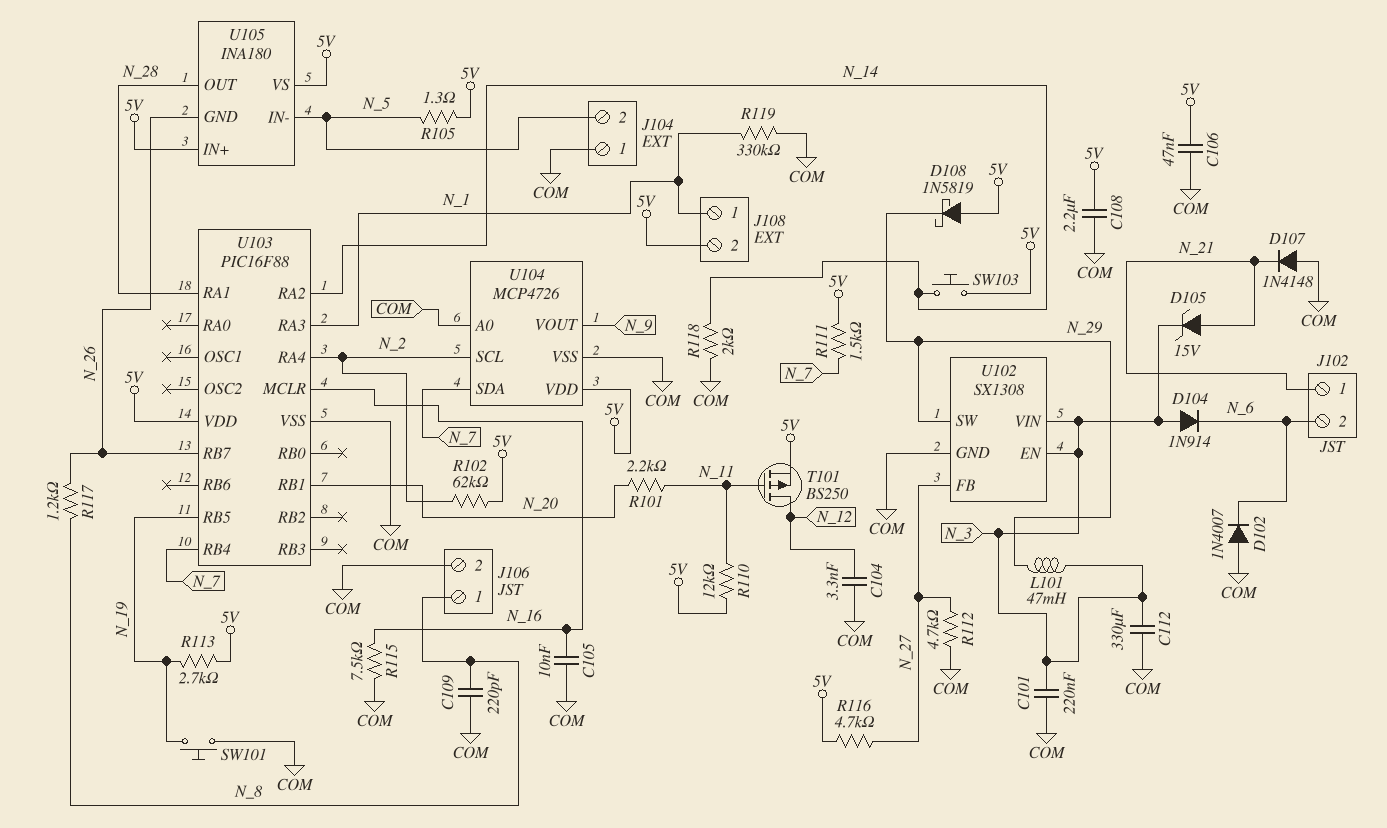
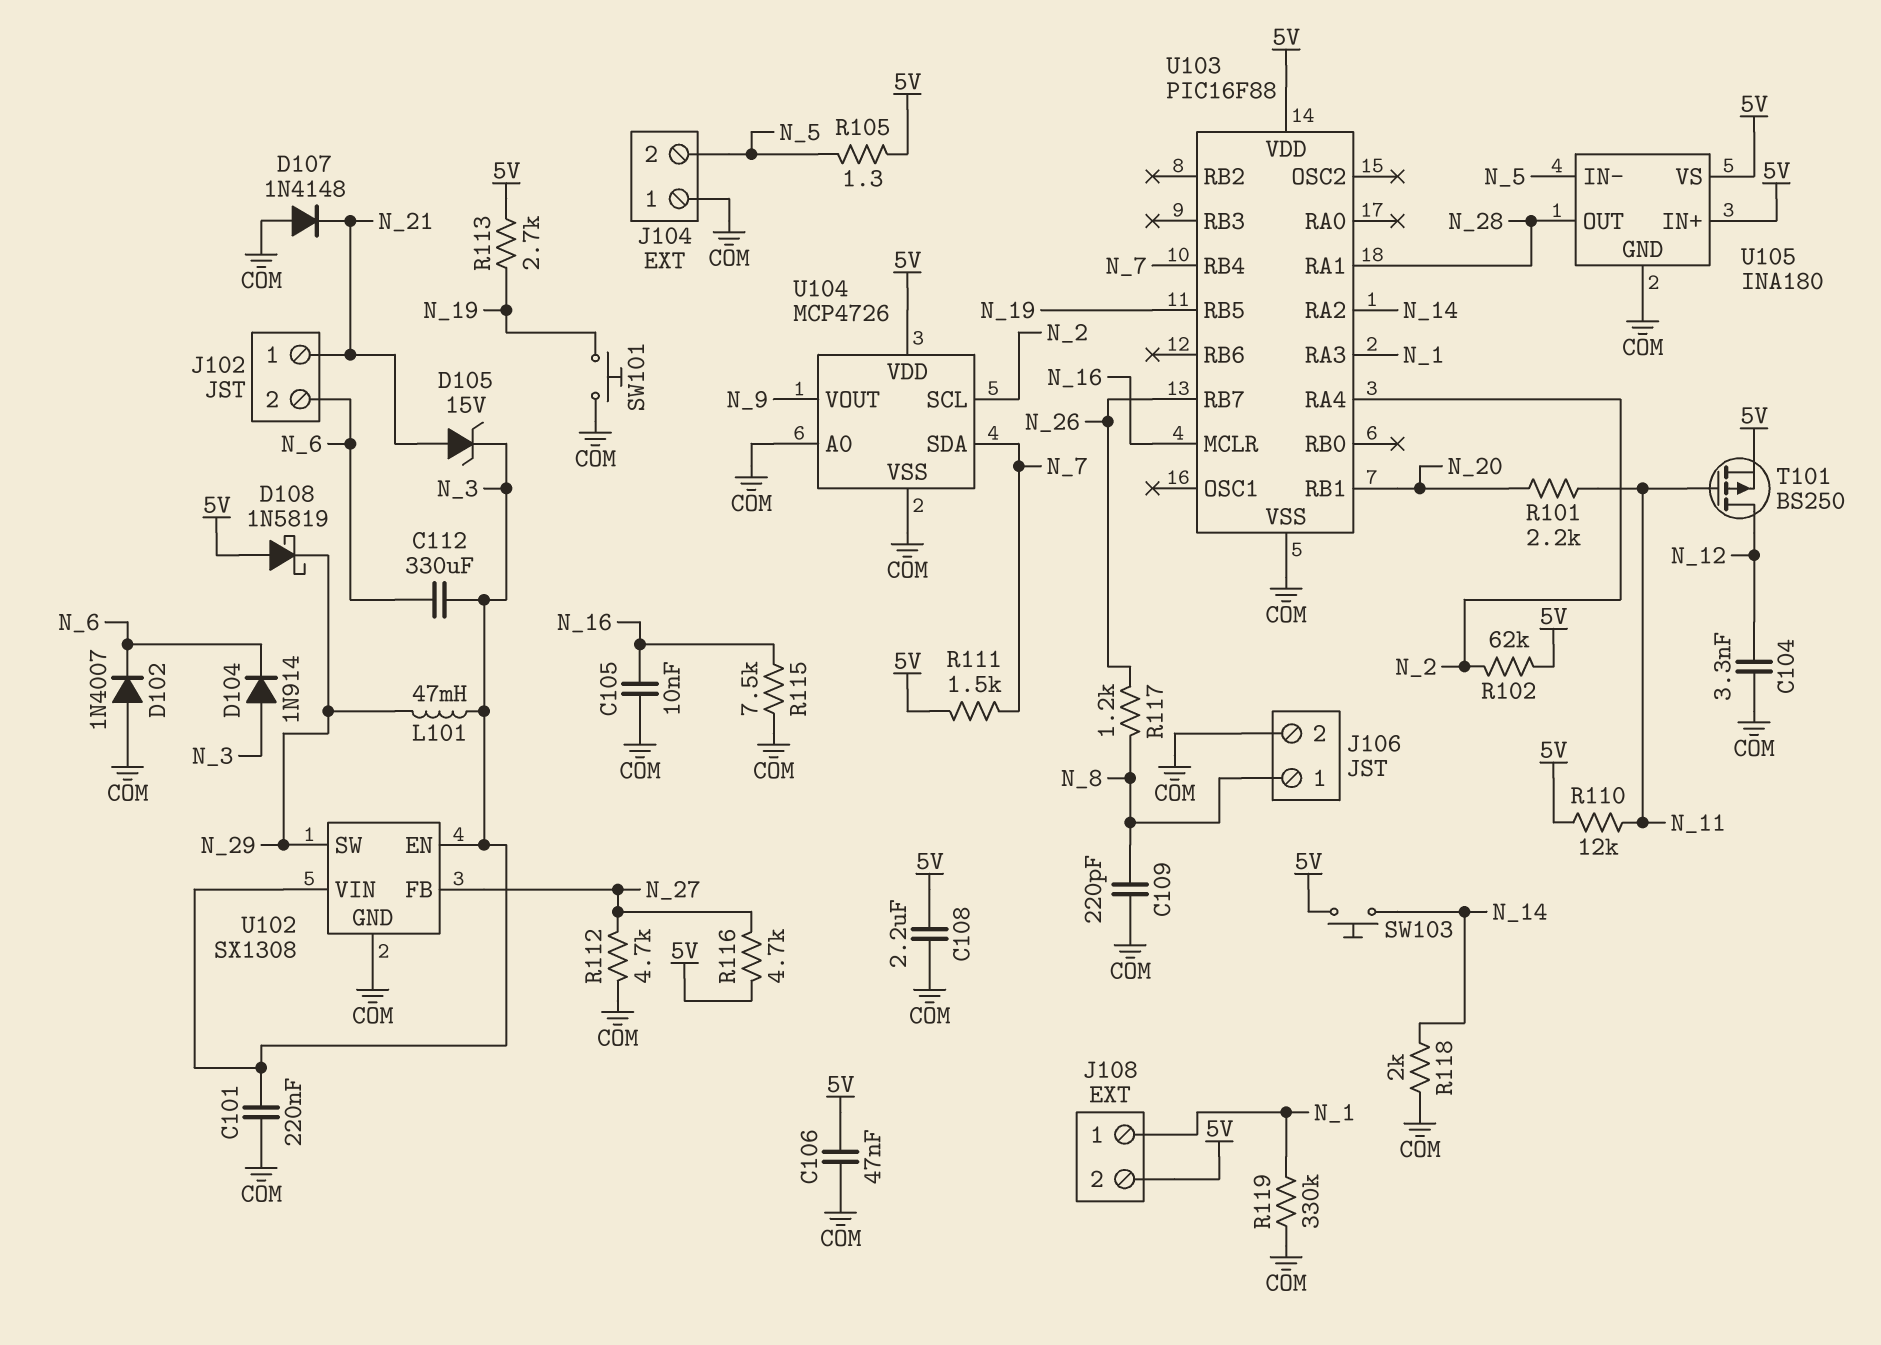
C112: 330uF (COM, N_3) -> 330uF (N_3, N_6)
U105 pin GND: N_26 -> COM

